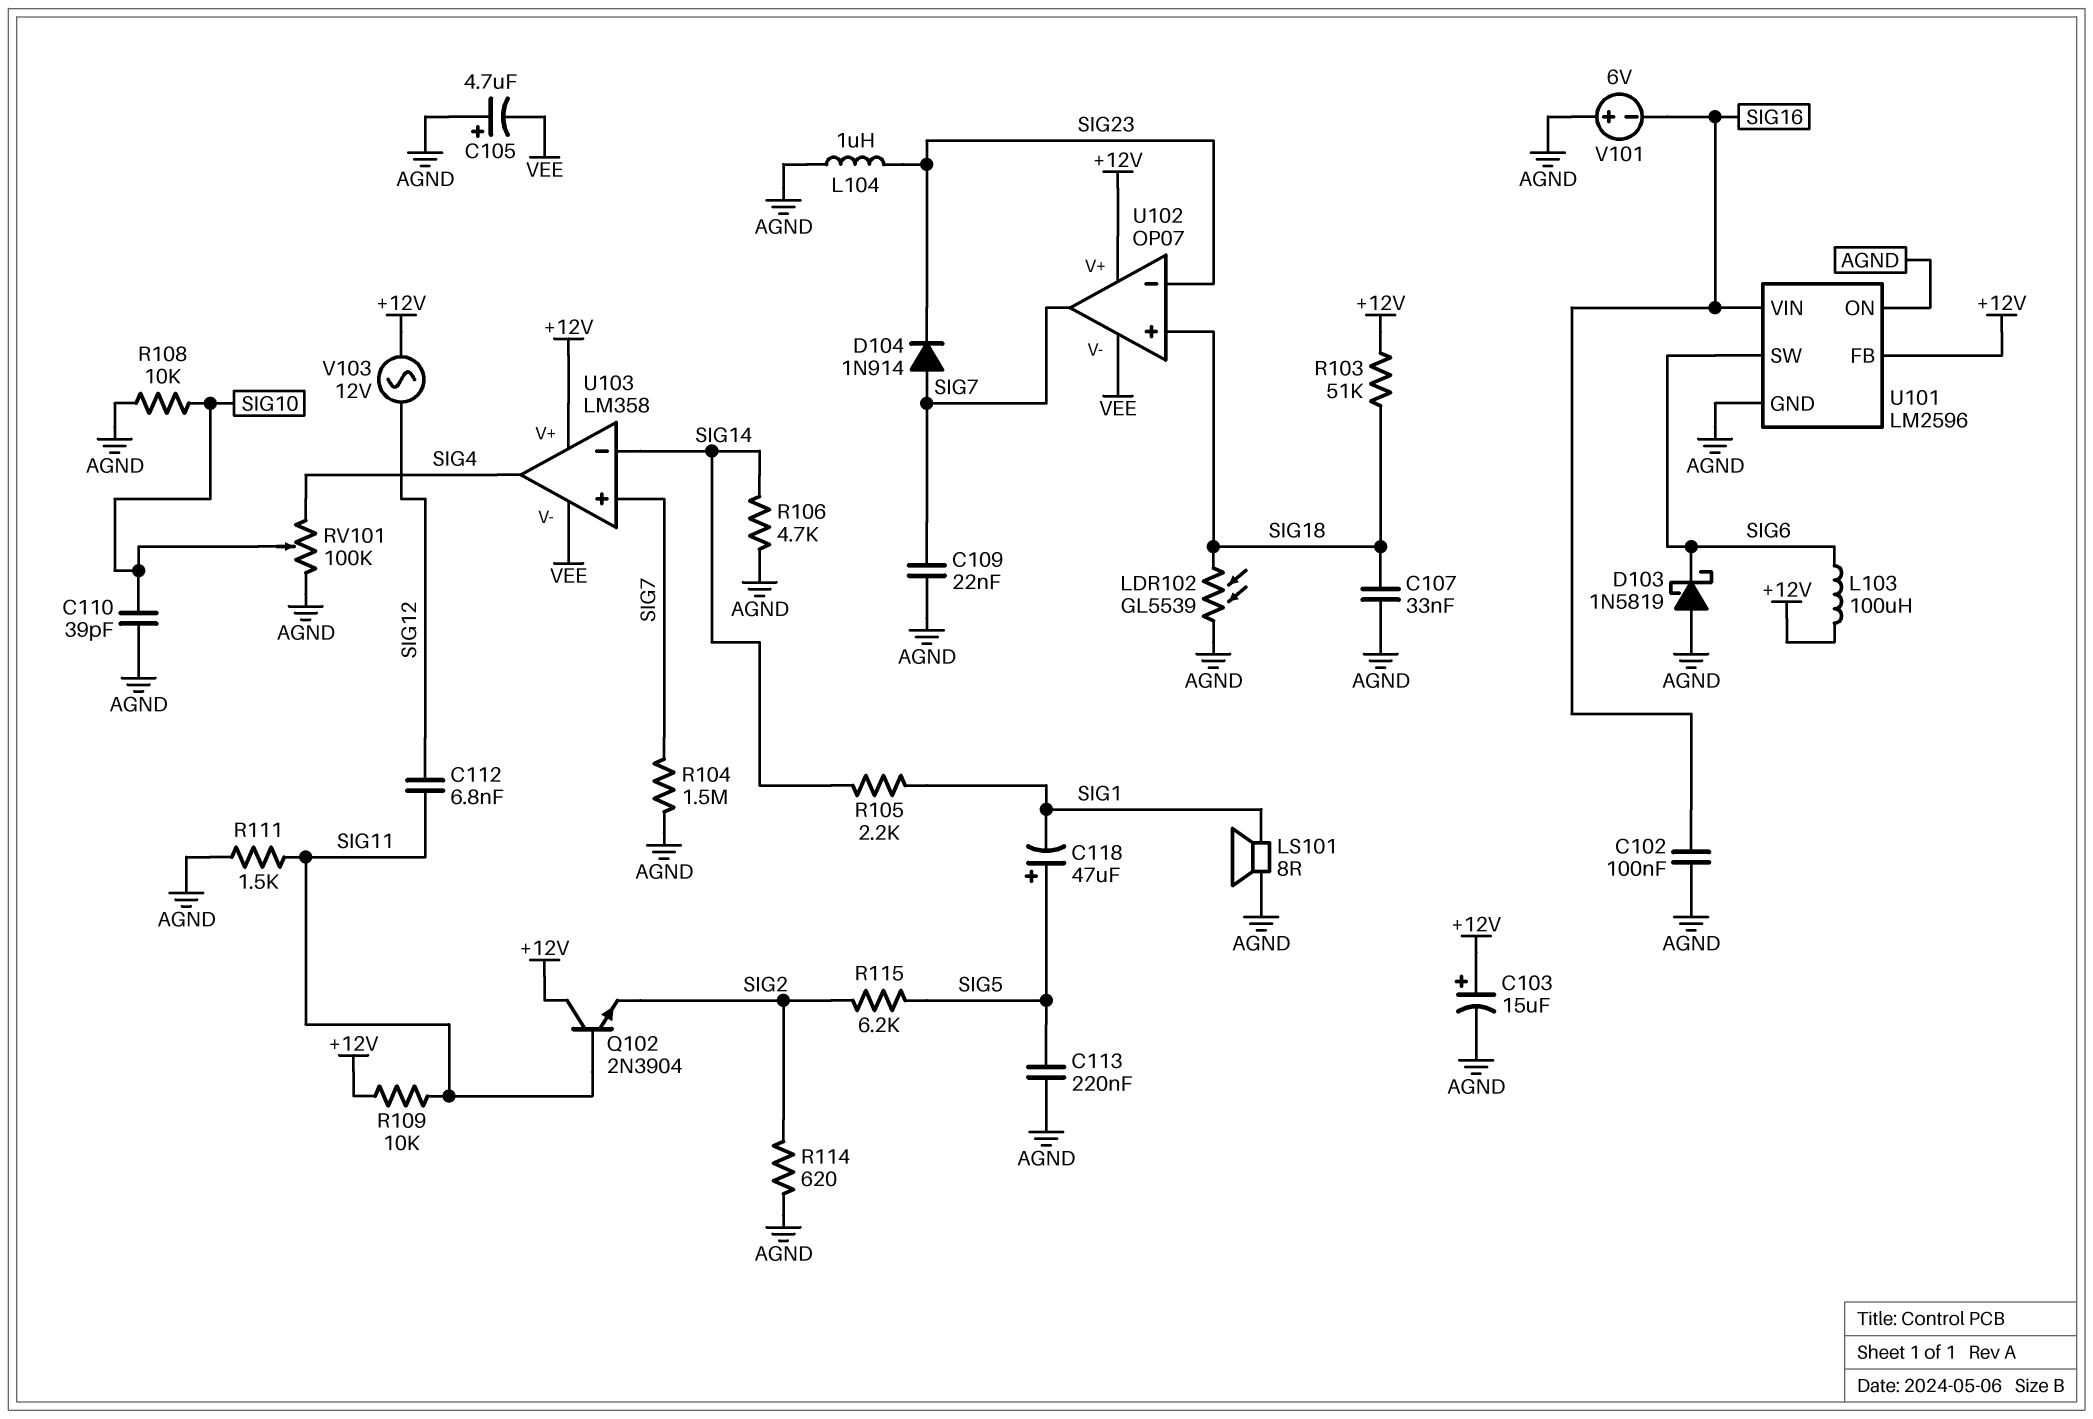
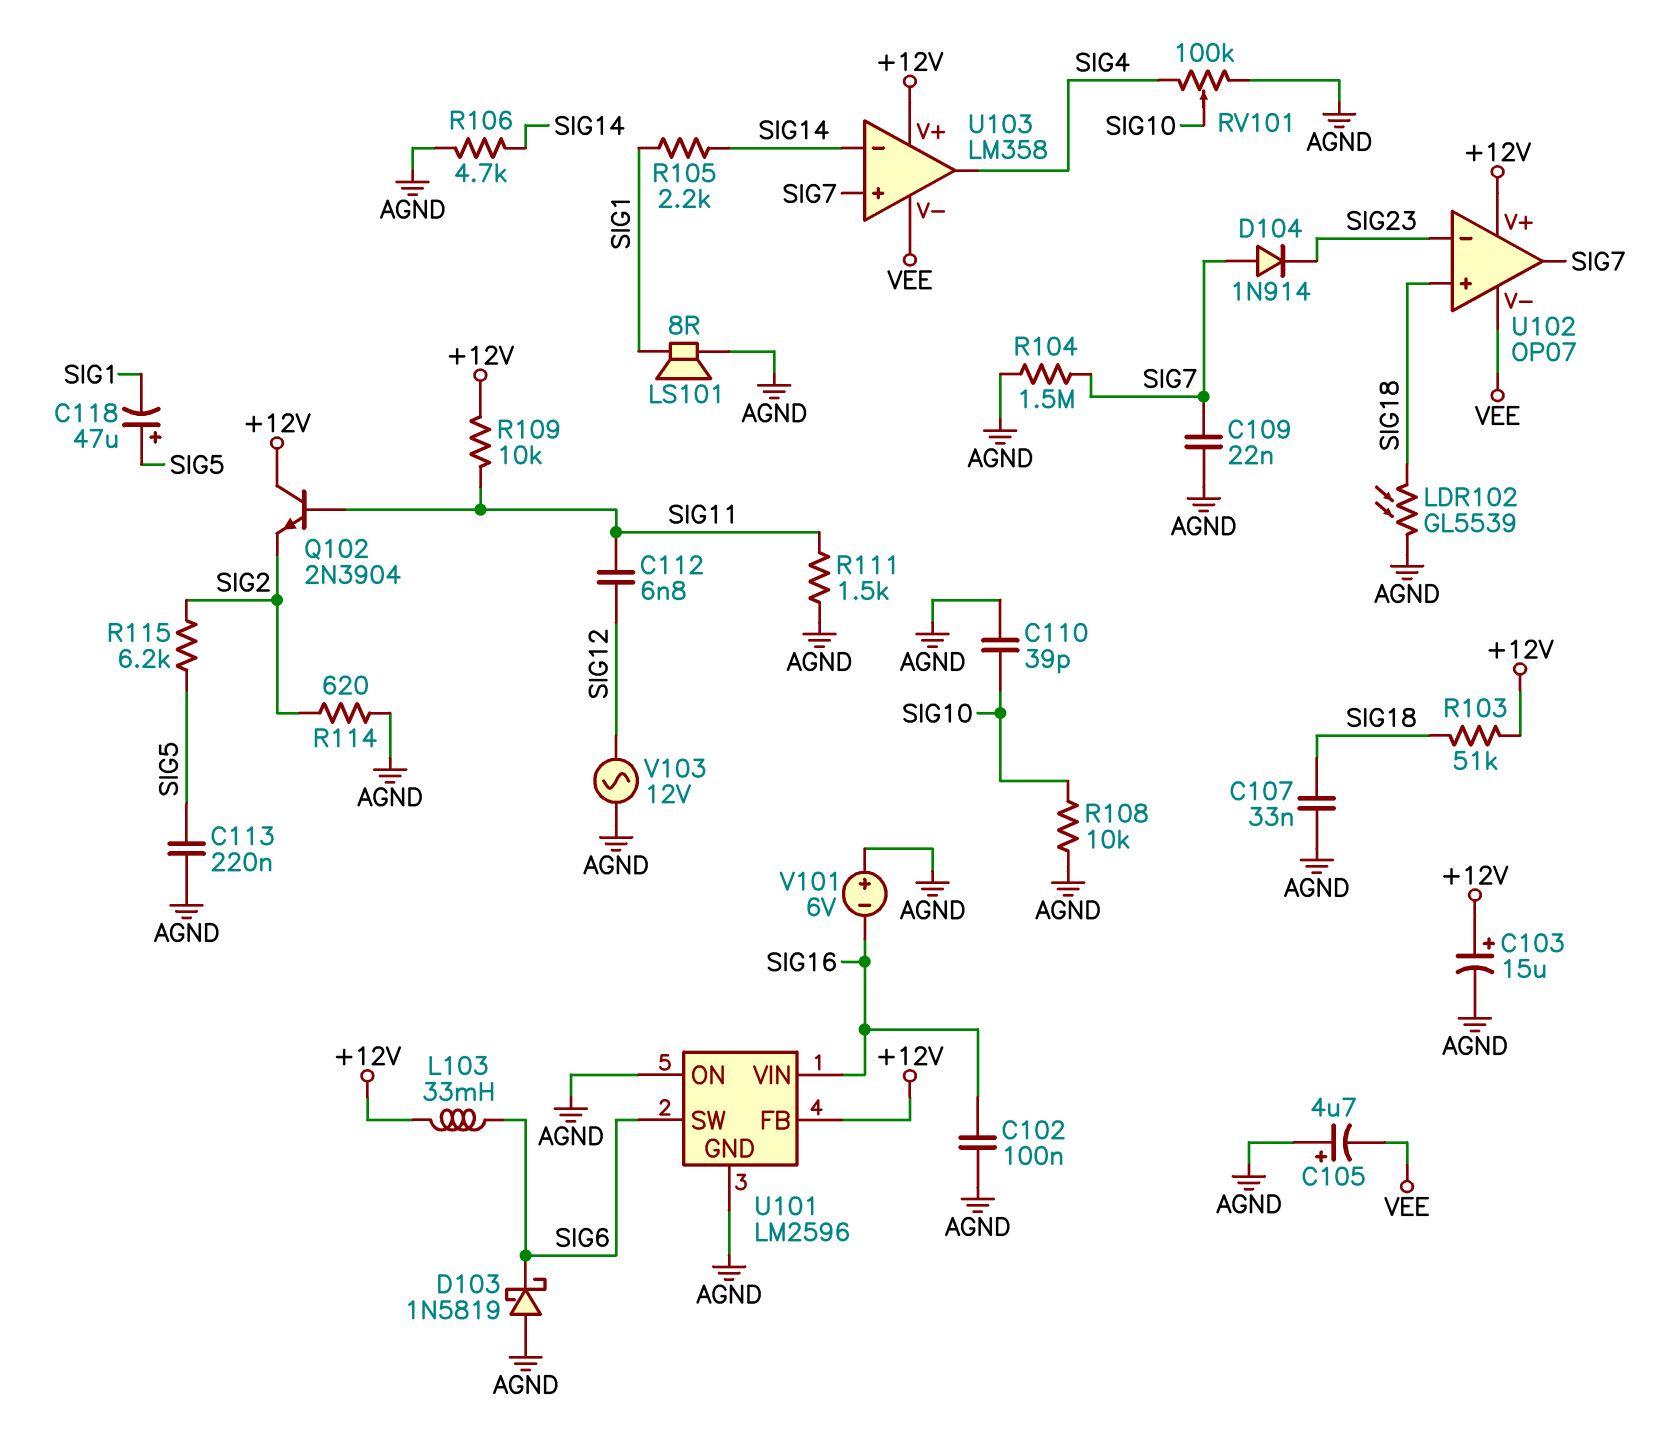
L103: 100uH (+12V, SIG6) -> 33mH (+12V, SIG6)
L104: 1uH (AGND, SIG23) -> none
V103: AC 12V (+12V, SIG12) -> AC 12V (AGND, SIG12)

